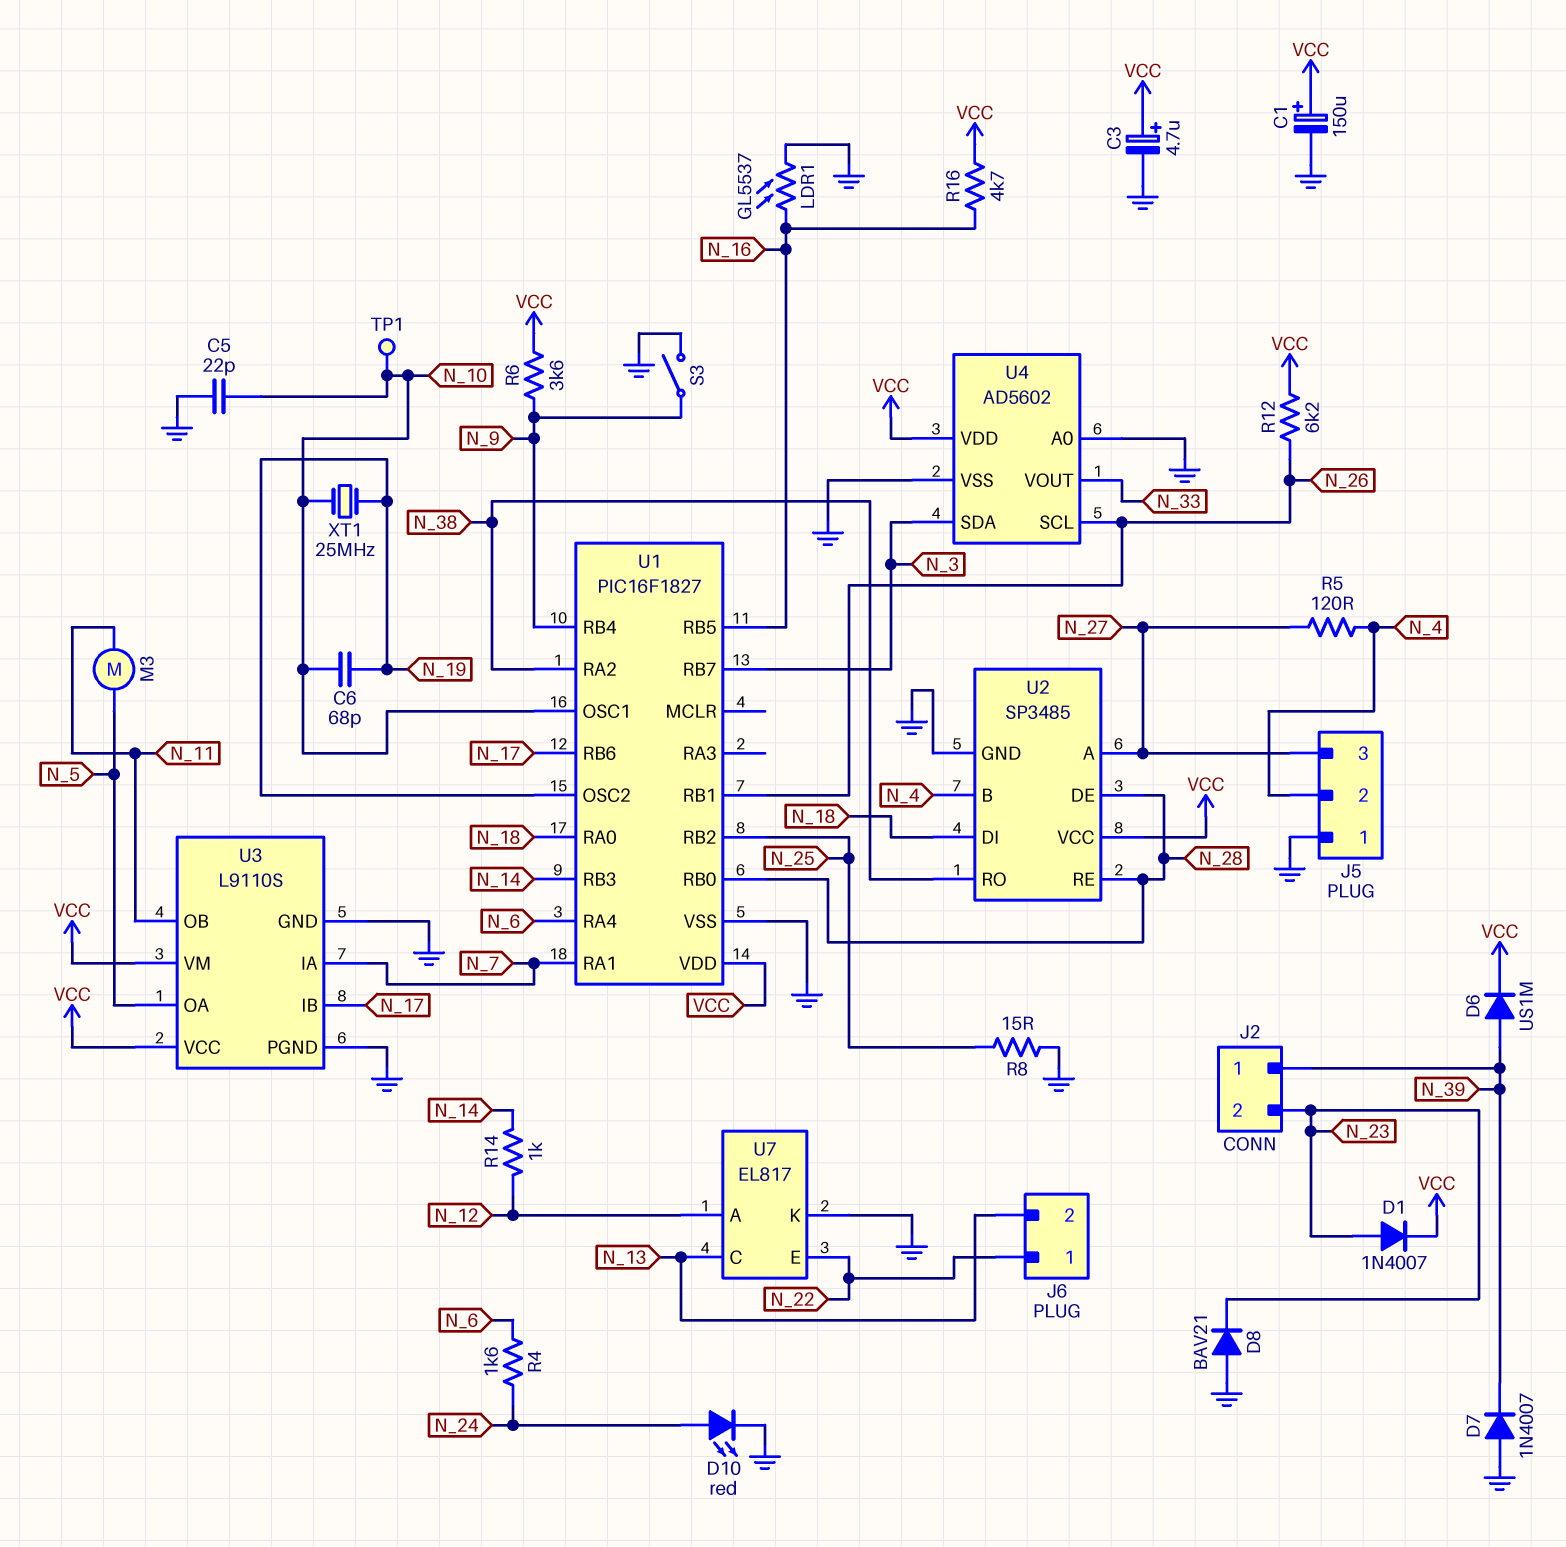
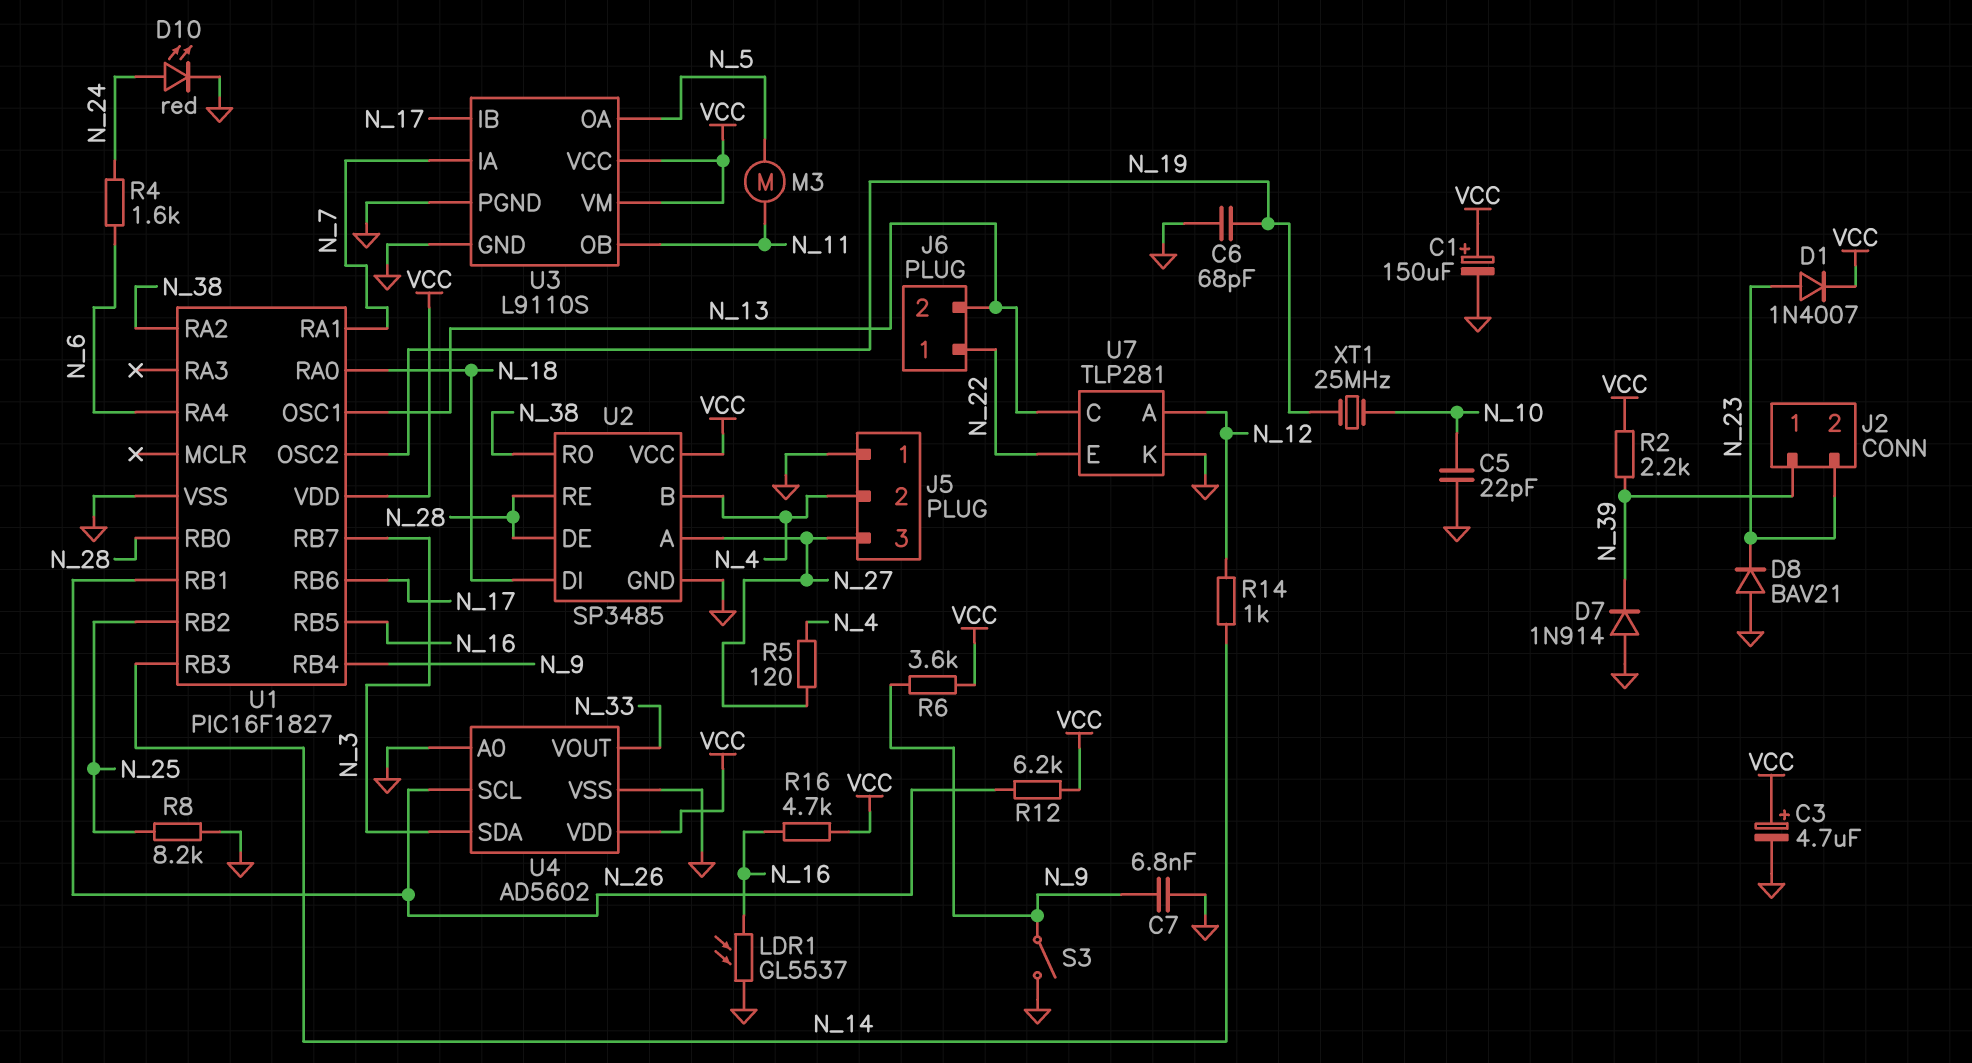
C6: 68pF (N_10, N_19) -> 68pF (GND, N_19)
C7: none -> 6.8nF (GND, N_9)
D6: diode US1M (A N_39, K VCC) -> none
D7: diode 1N4007 (A GND, K N_39) -> diode 1N914 (A GND, K N_39)
R2: none -> 2.2k (N_39, VCC)
R8: 15 (GND, N_25) -> 8.2k (GND, N_25)
TP1: test point (N_10) -> none
U1 pin OSC1: N_10 -> N_13
U7: EL817 -> TLP281

